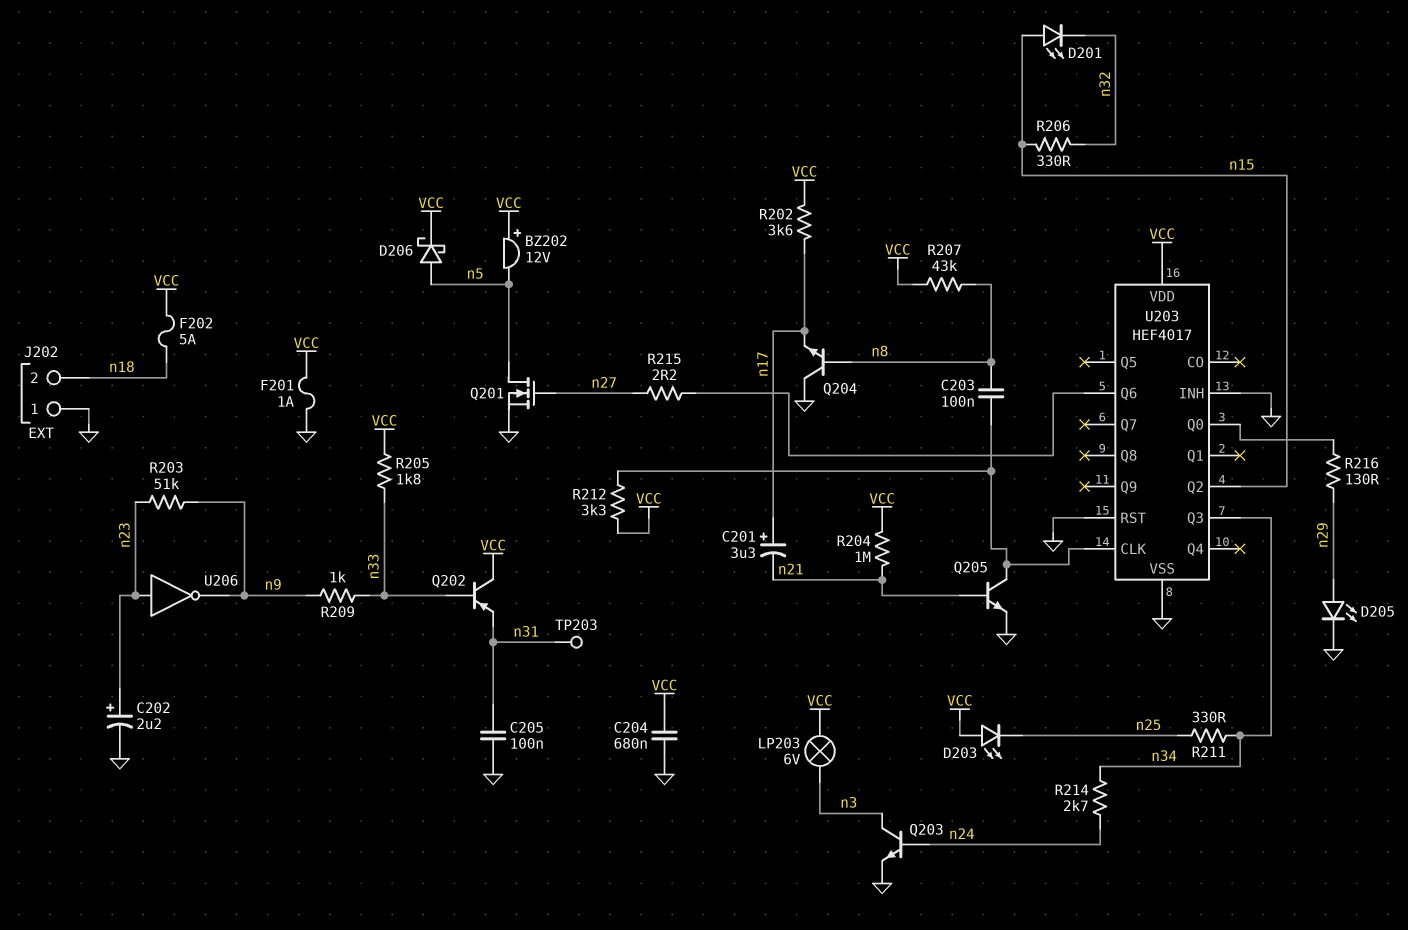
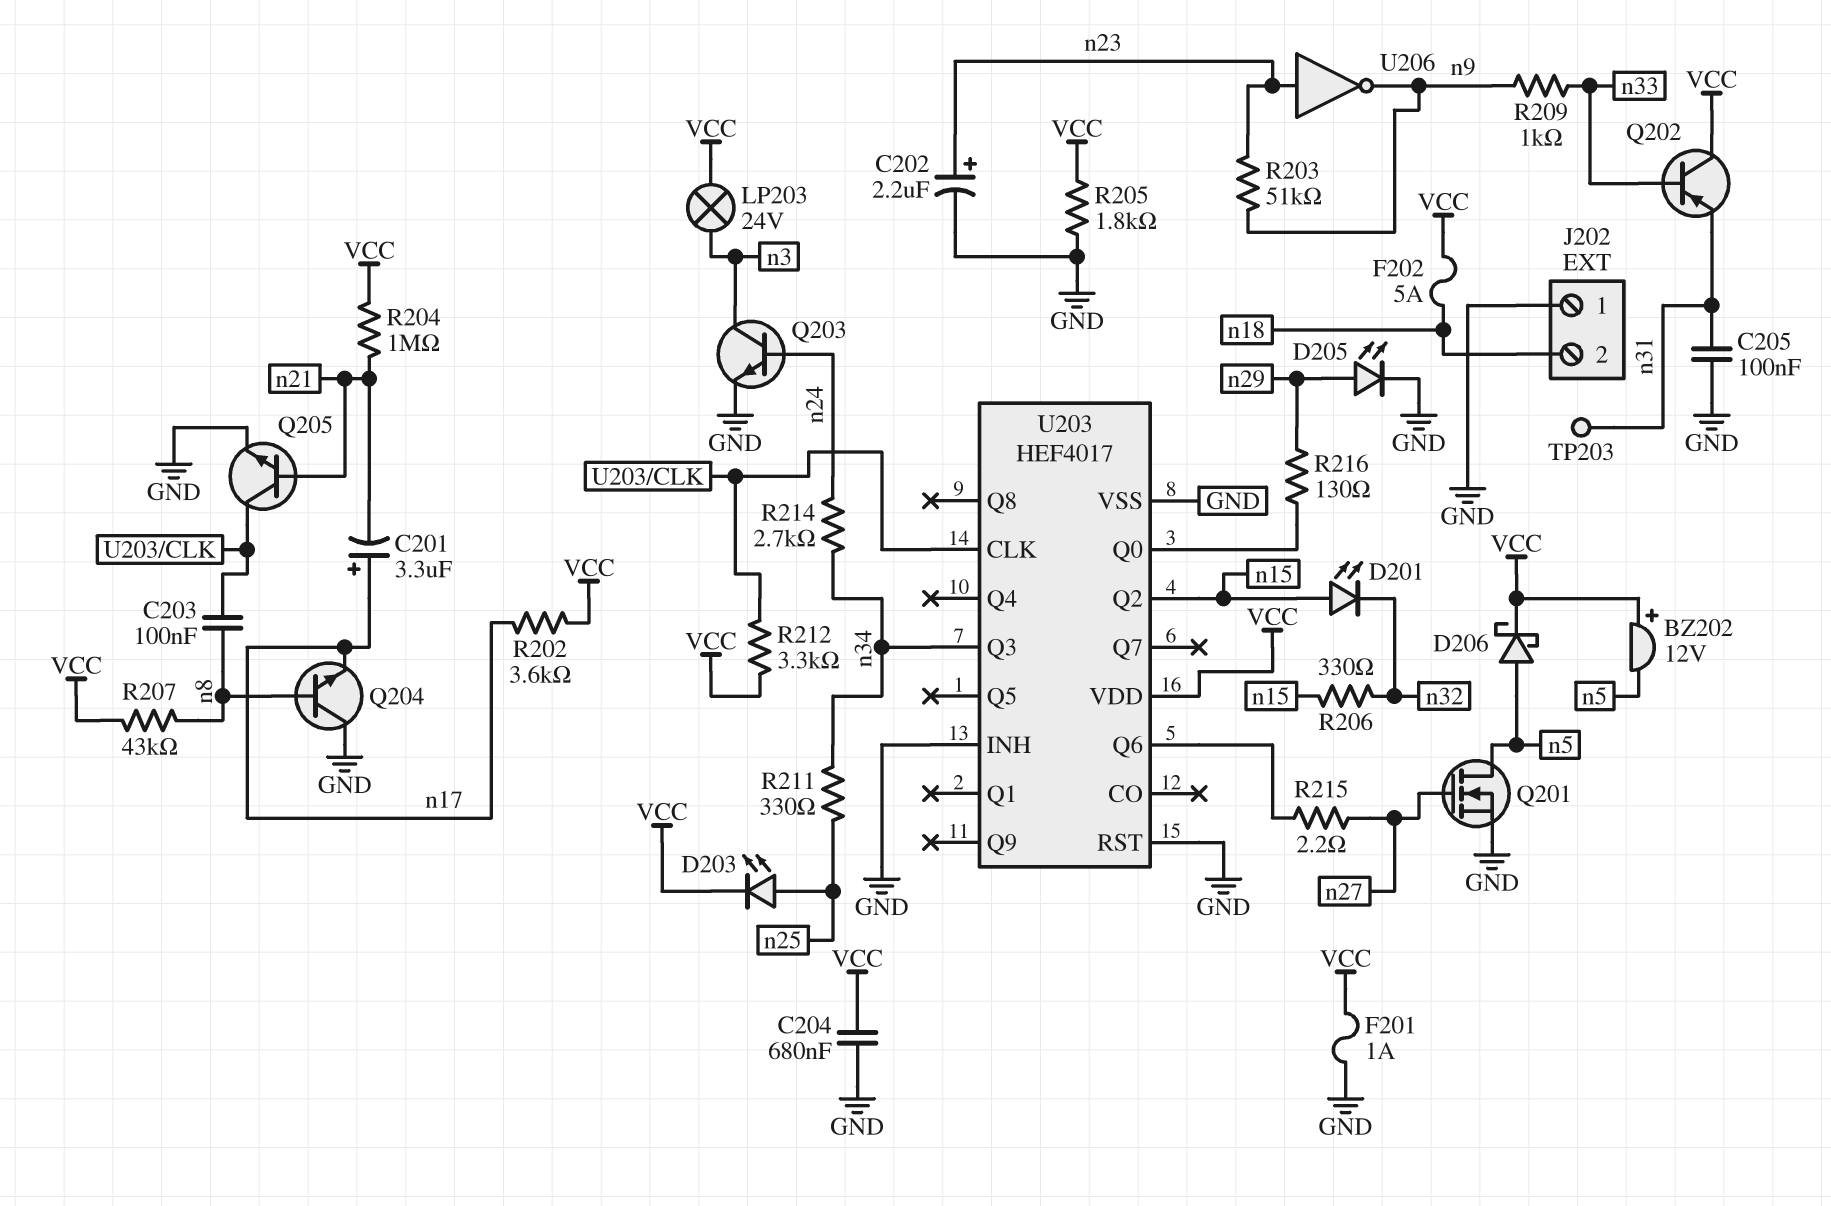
D203: LED (A VCC, K n25) -> LED (A n25, K VCC)
LP203: lamp 6V (VCC, n3) -> lamp 24V (VCC, n3)
R205: 1.8k (VCC, n33) -> 1.8k (GND, VCC)

